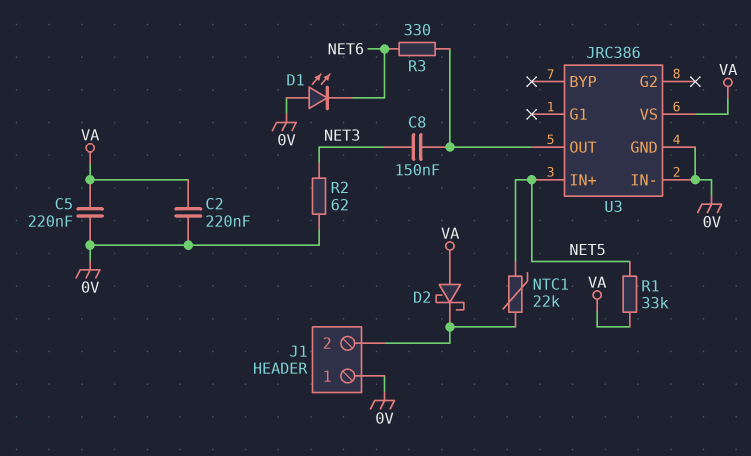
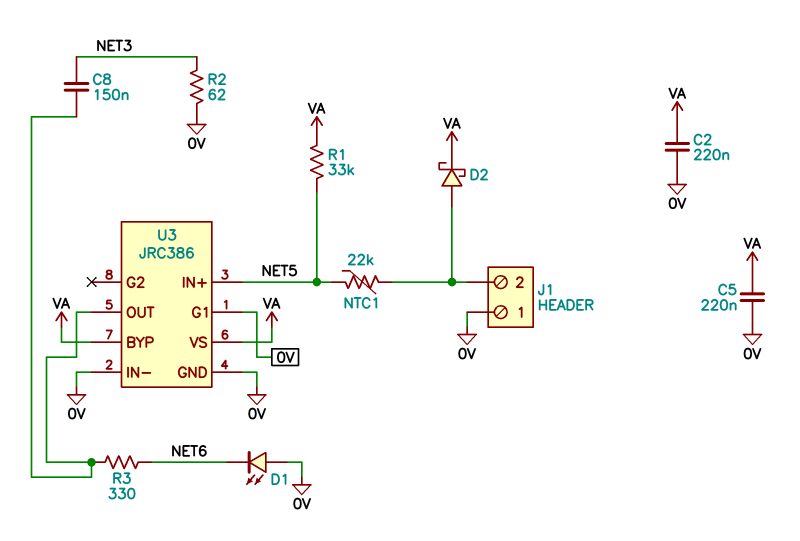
D2: schottky (A VA, K J1/2) -> schottky (A J1/2, K VA)
U3 pin BYP: none -> VA
U3 pin G1: none -> 0V

